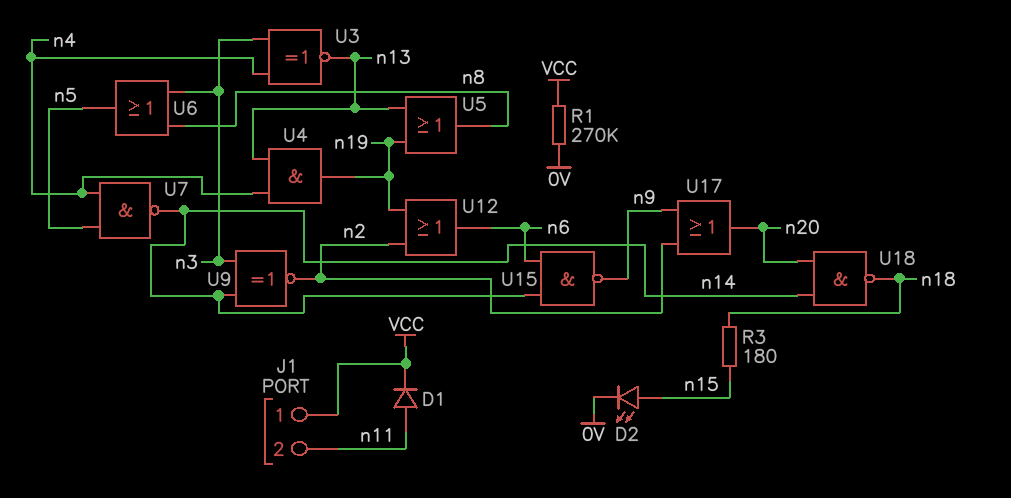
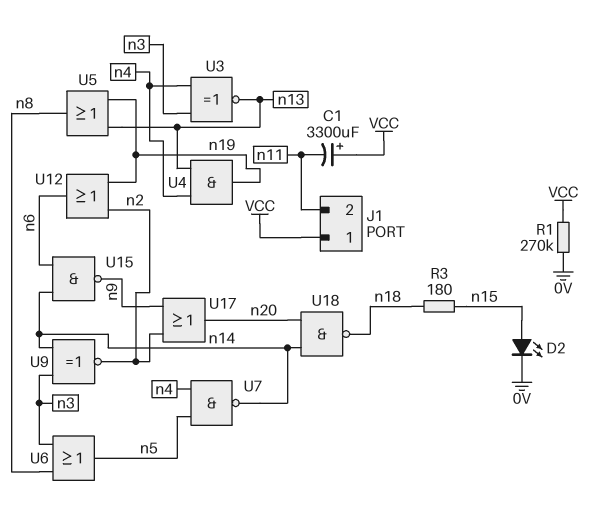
C1: none -> 3300uF (plus VCC, minus n11)
D1: diode (A n11, K VCC) -> none

